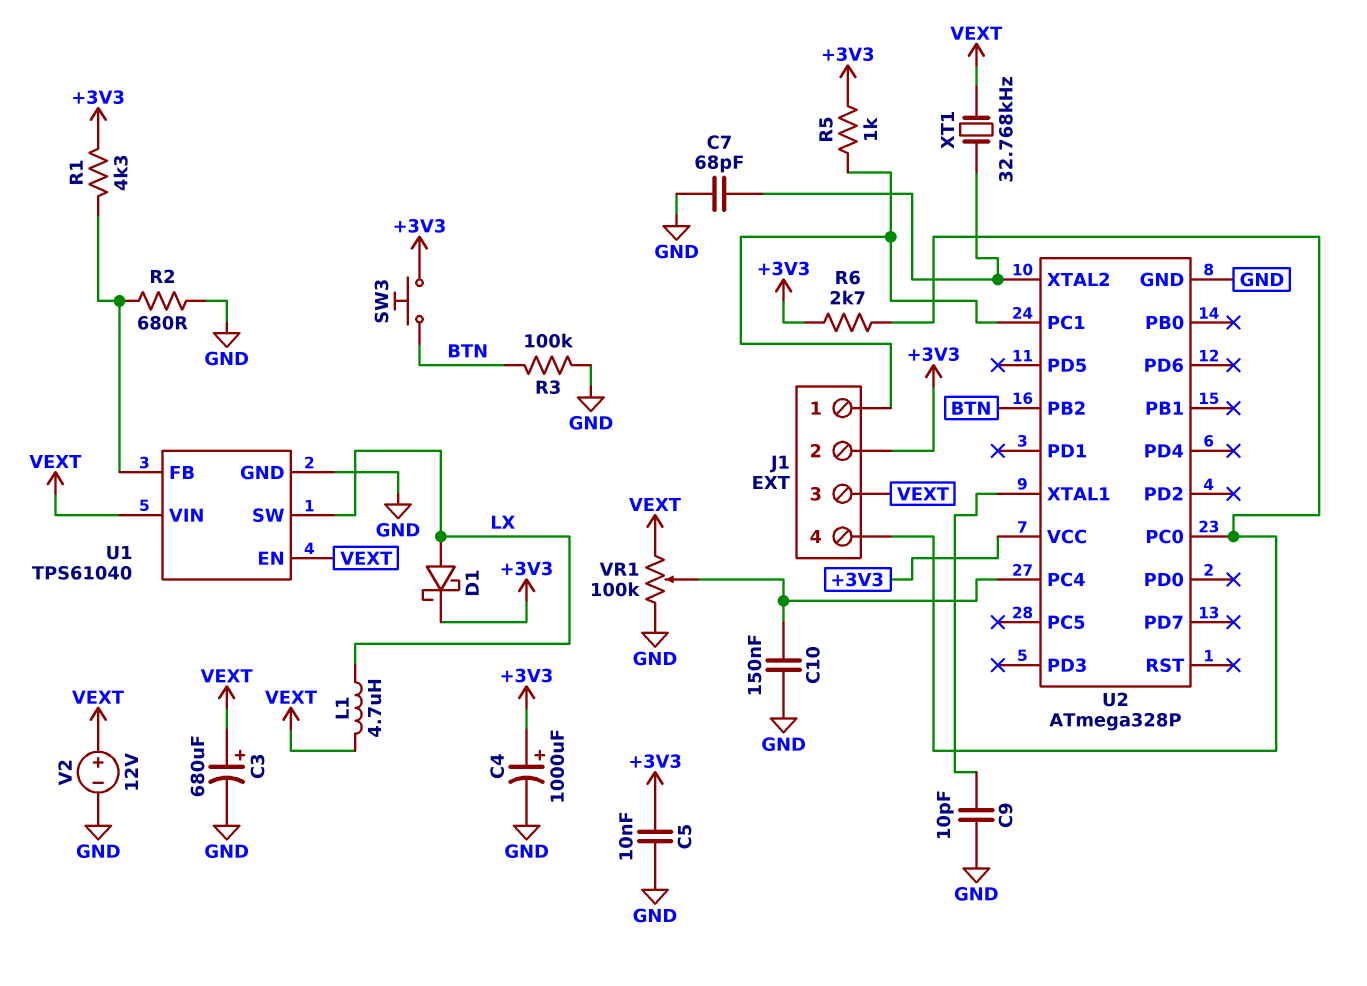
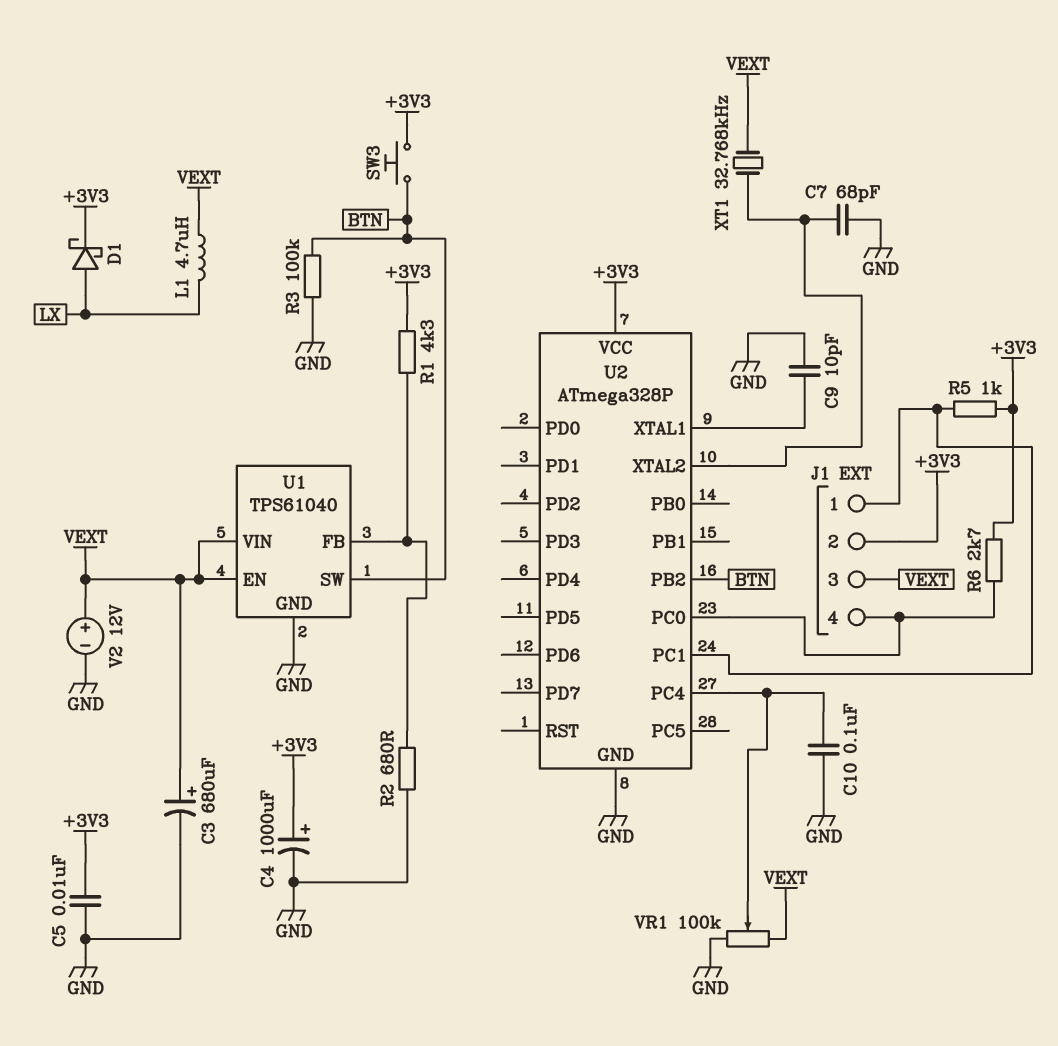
C10: 150nF (GND, U2/PC4) -> 100nF (GND, U2/PC4)
U1 pin SW: LX -> BTN

